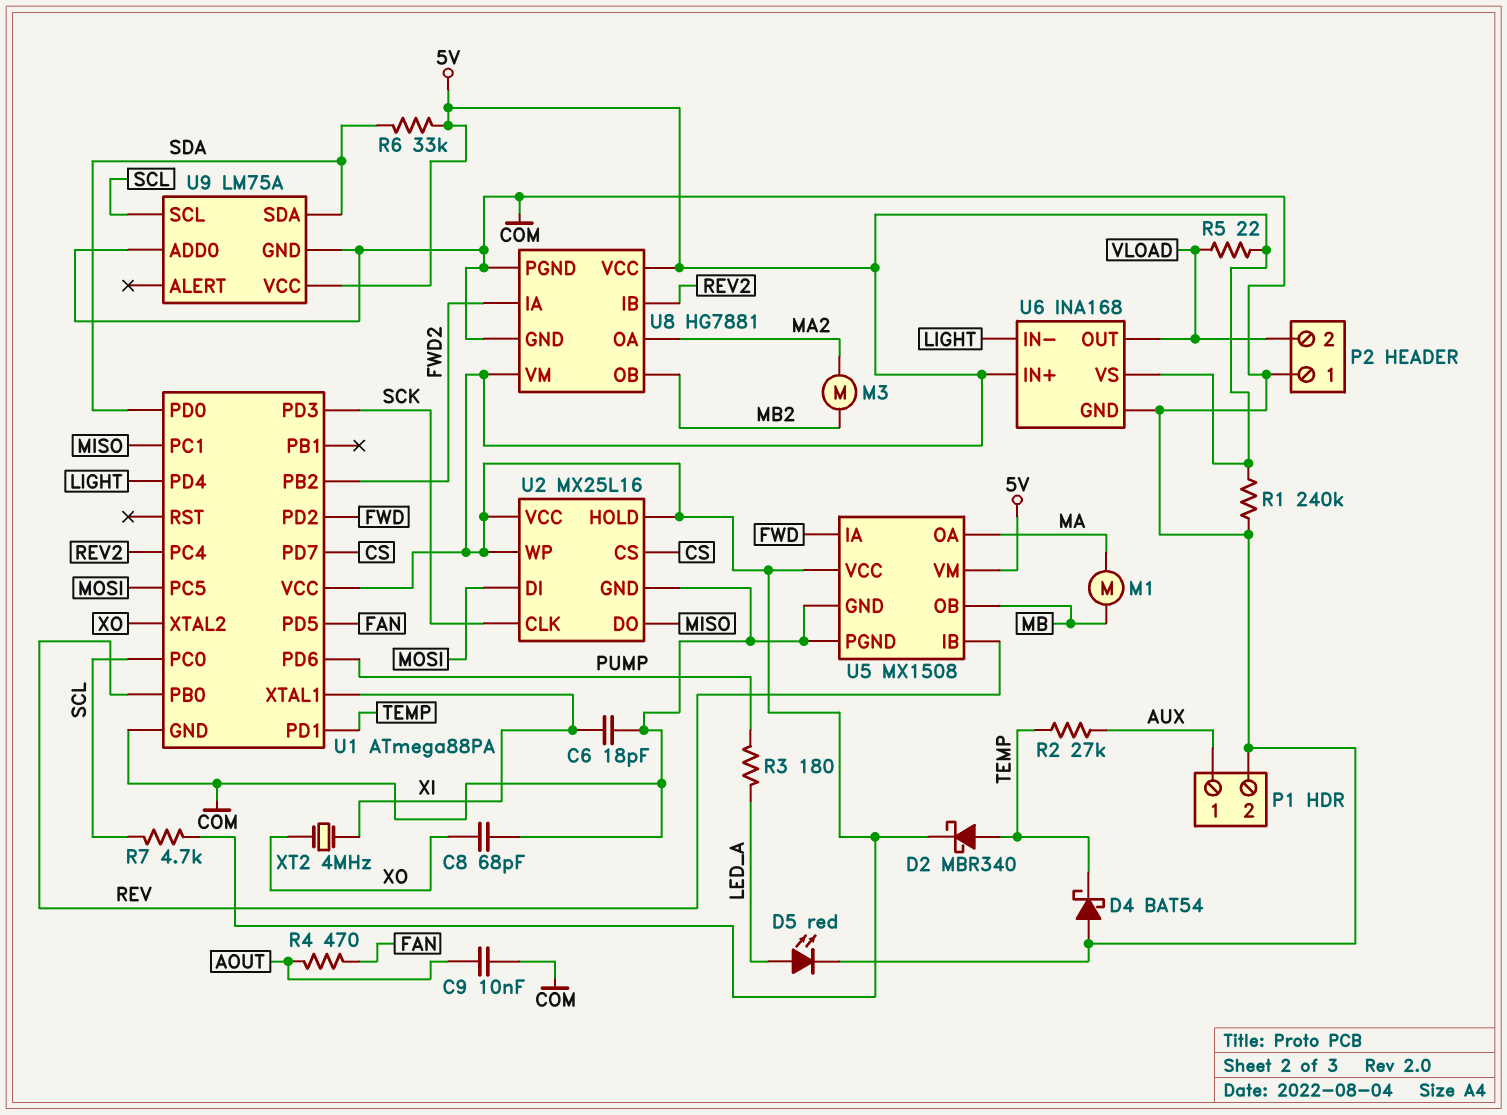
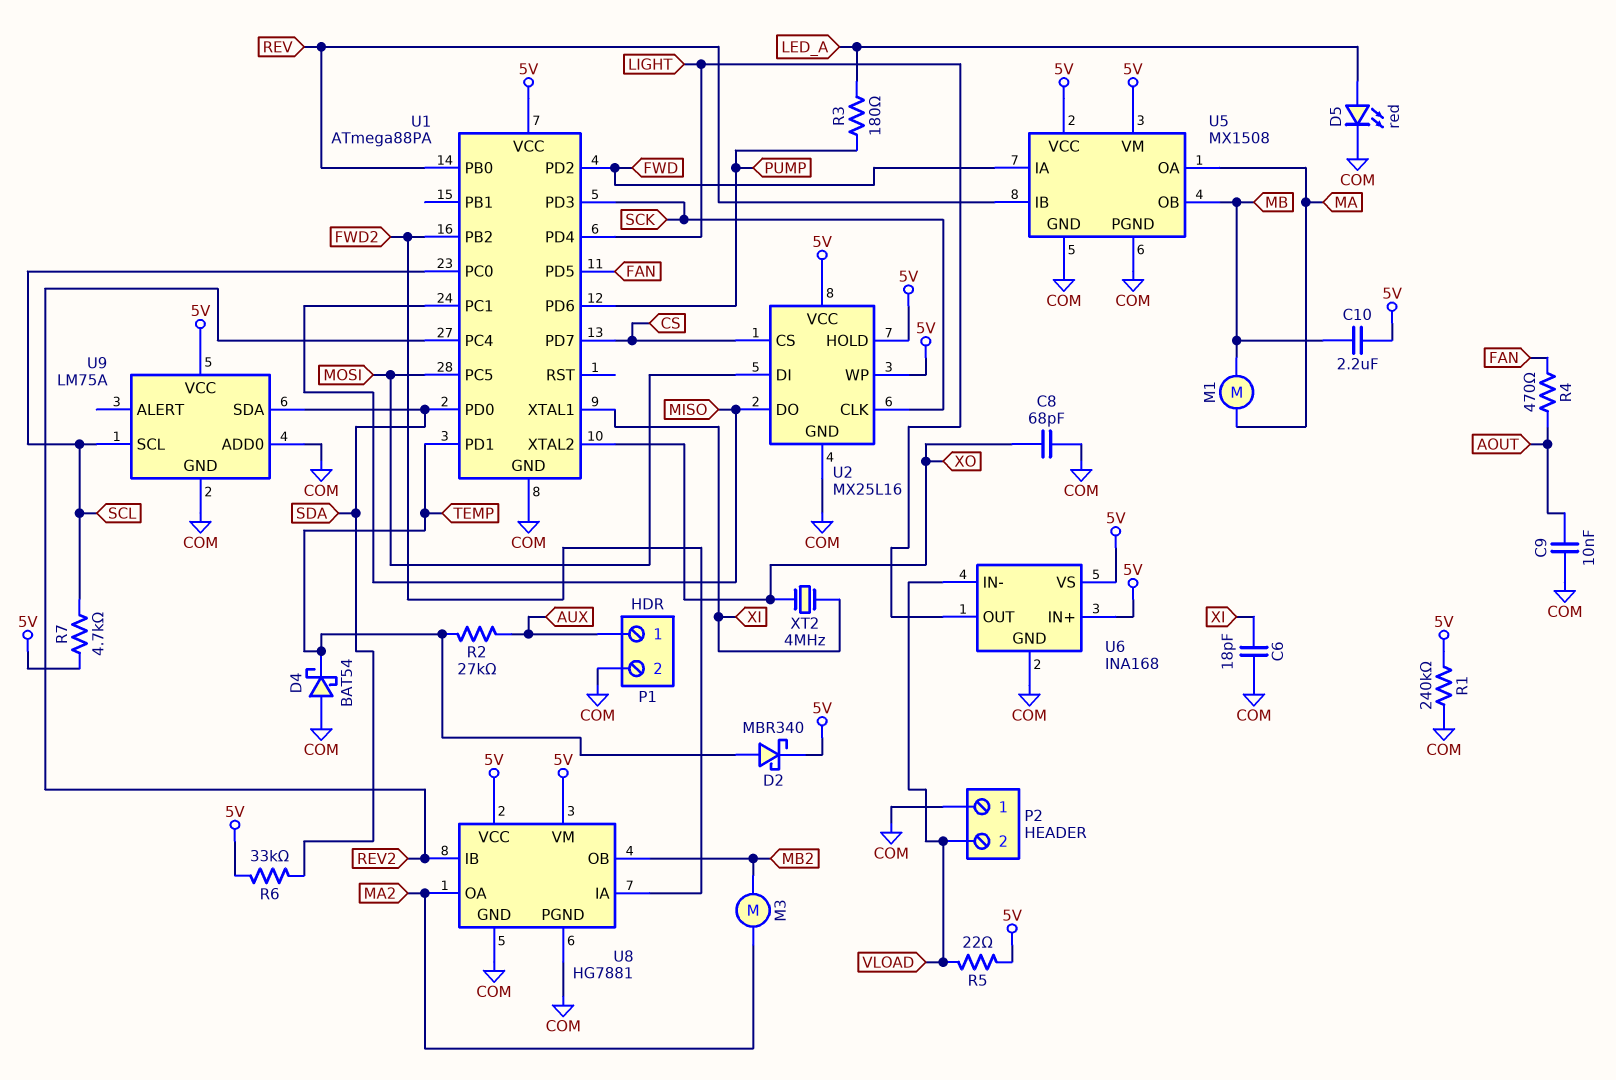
C10: none -> 2.2uF (5V, MB)
U6 pin IN-: LIGHT -> VLOAD
U6 pin OUT: VLOAD -> LIGHT

